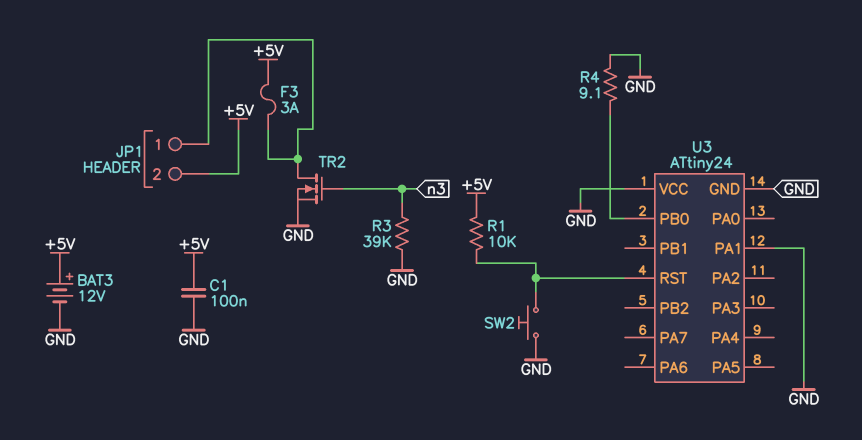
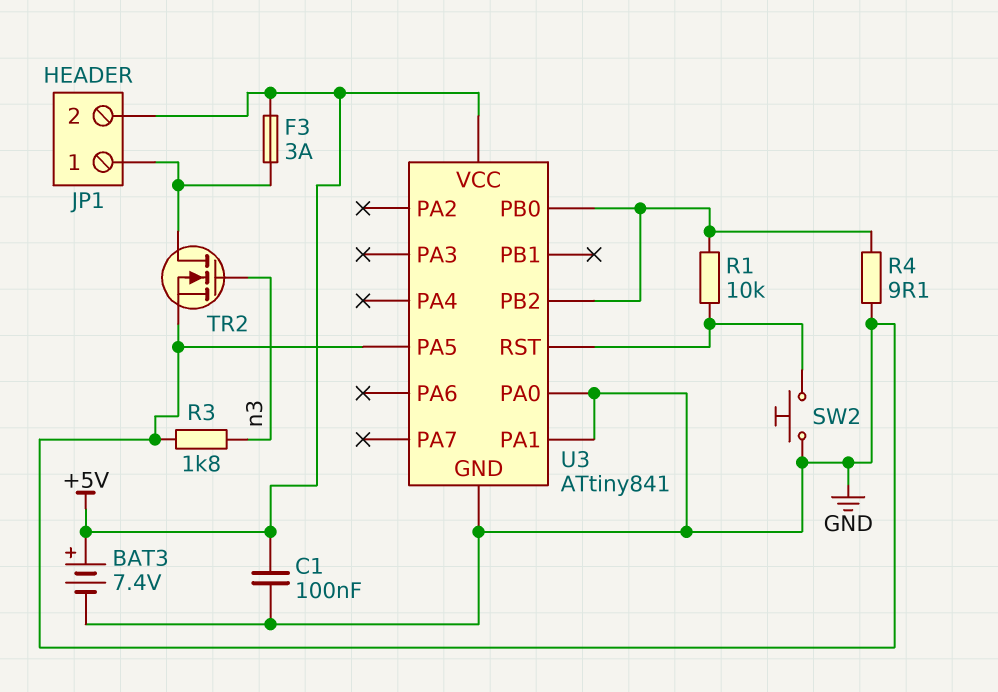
BAT3: 12V (plus +5V, minus GND) -> 7.4V (plus +5V, minus GND)
R1: 10k (+5V, U3/RST) -> 10k (U3/PB0, U3/RST)
R3: 39k (GND, n3) -> 1.8k (GND, n3)
U3: ATtiny24 -> ATtiny841
U3 pin PA0: none -> GND
U3 pin PA5: none -> GND
U3 pin PB2: none -> U3/PB0
U3 pin VCC: GND -> +5V

